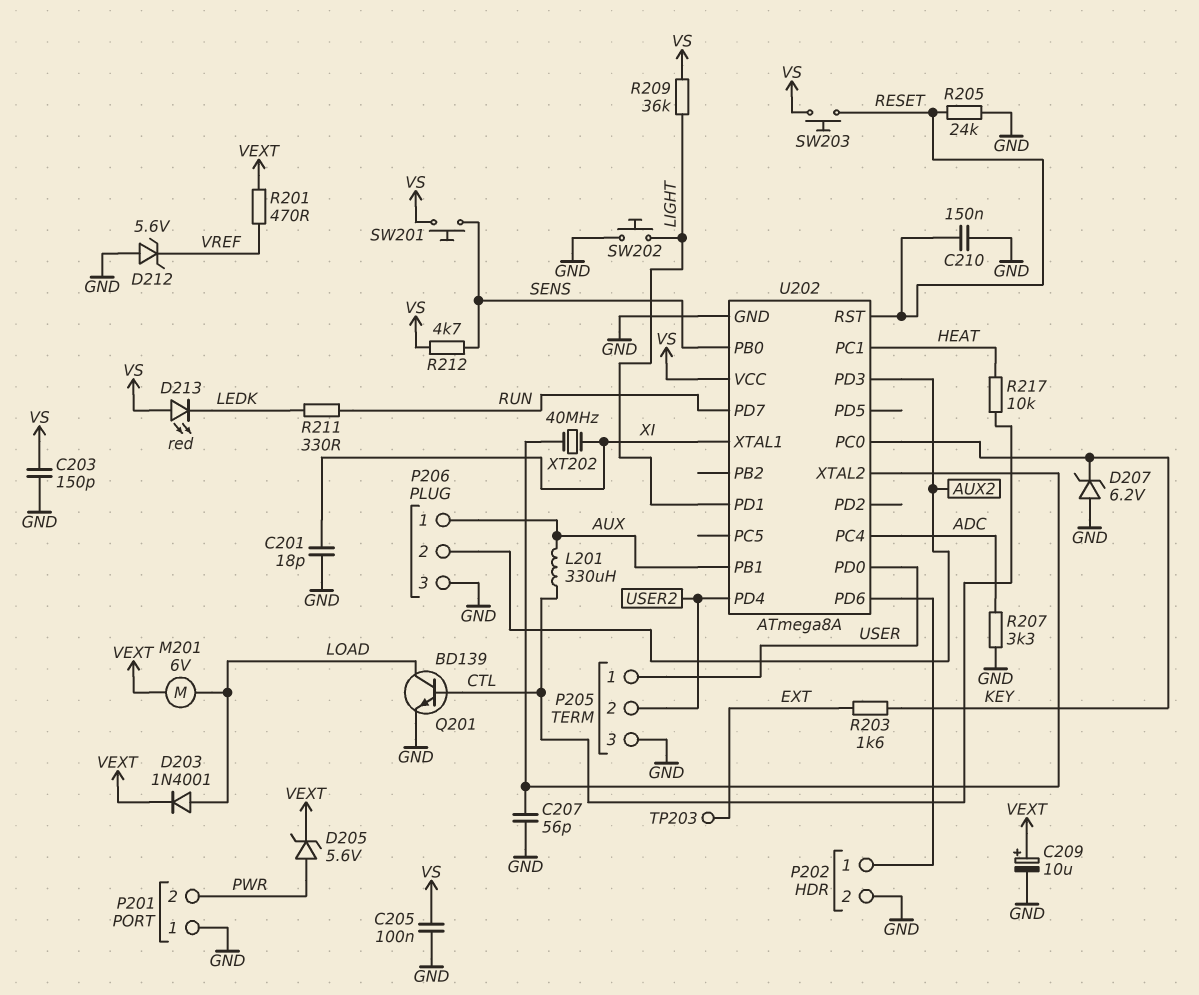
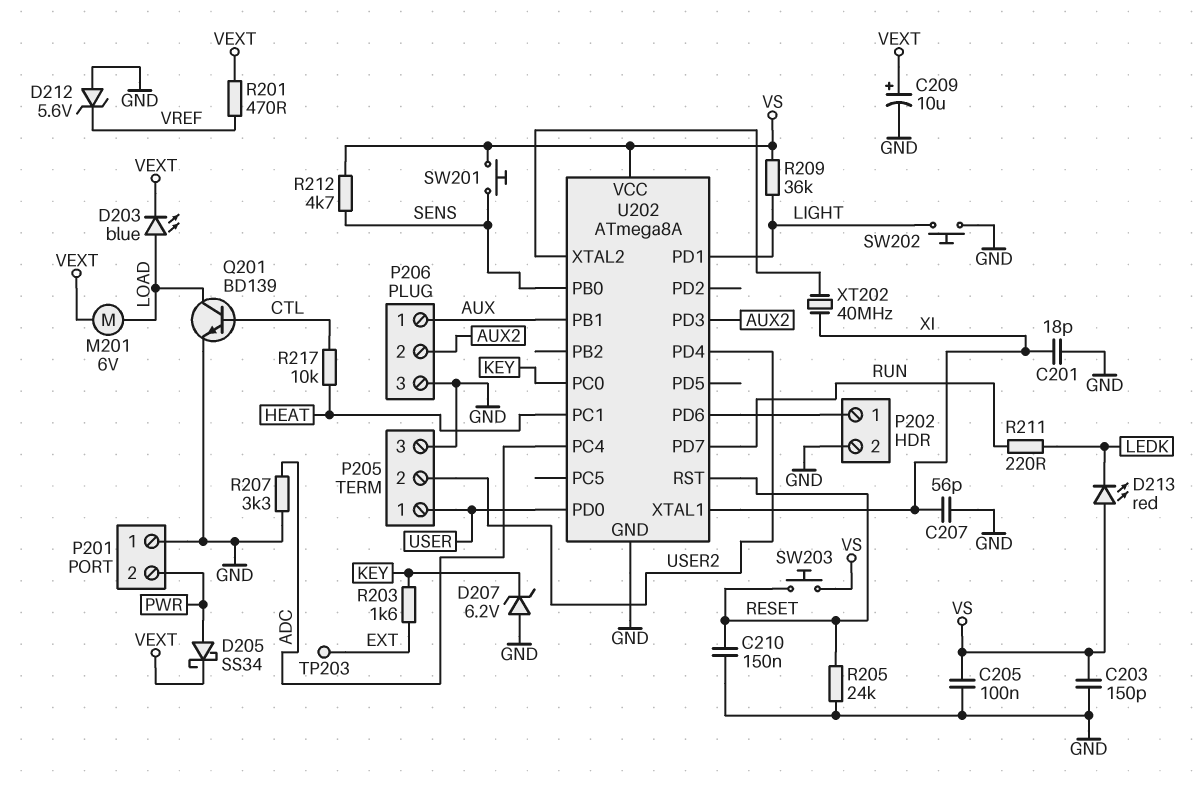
C207: 56pF (GND, U202/XTAL2) -> 56pF (GND, XI)
D203: diode 1N4001 (A LOAD, K VEXT) -> LED blue (A LOAD, K VEXT)
D205: zener 5.6V (A PWR, K VEXT) -> schottky SS34 (A PWR, K VEXT)
L201: 330uH (AUX, CTL) -> none
R211: 330 (LEDK, RUN) -> 220 (LEDK, RUN)

